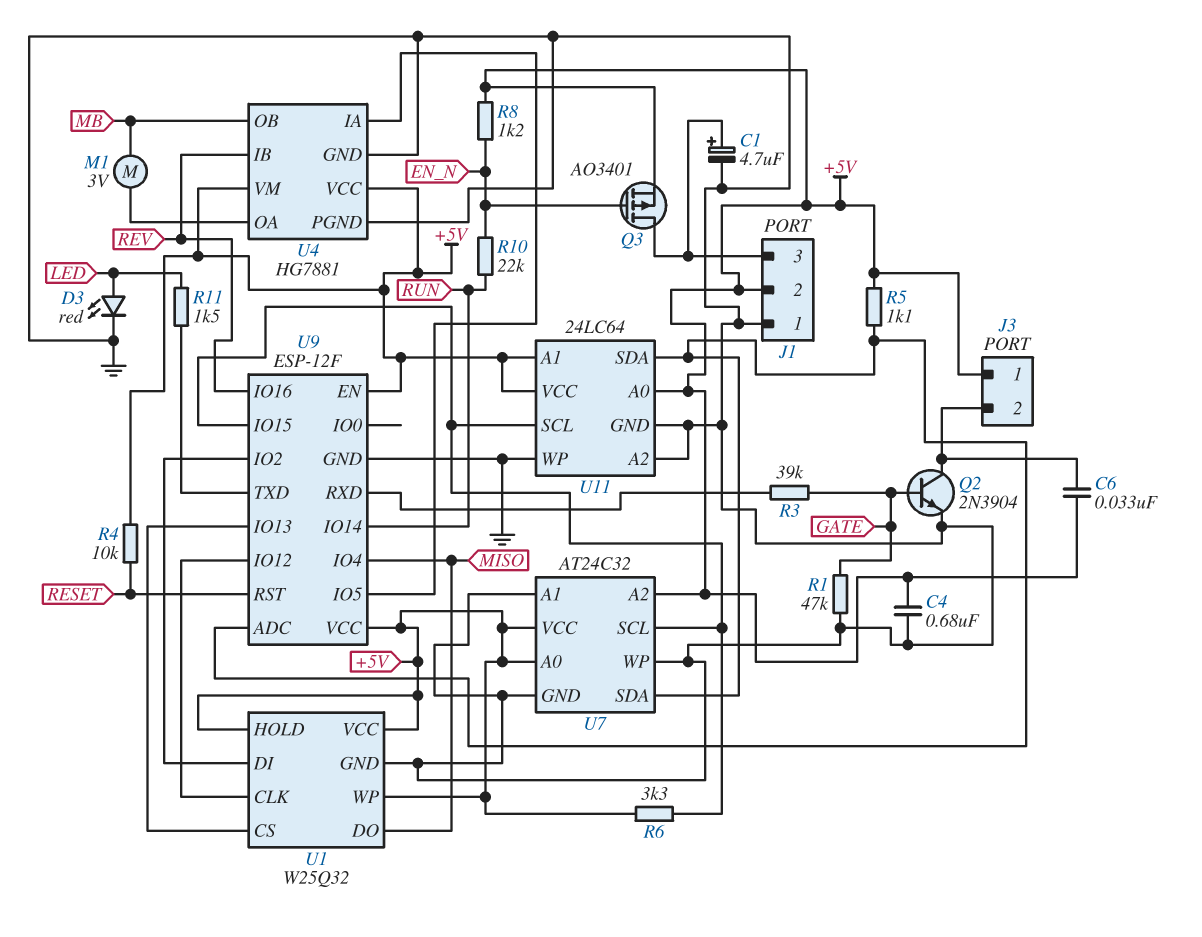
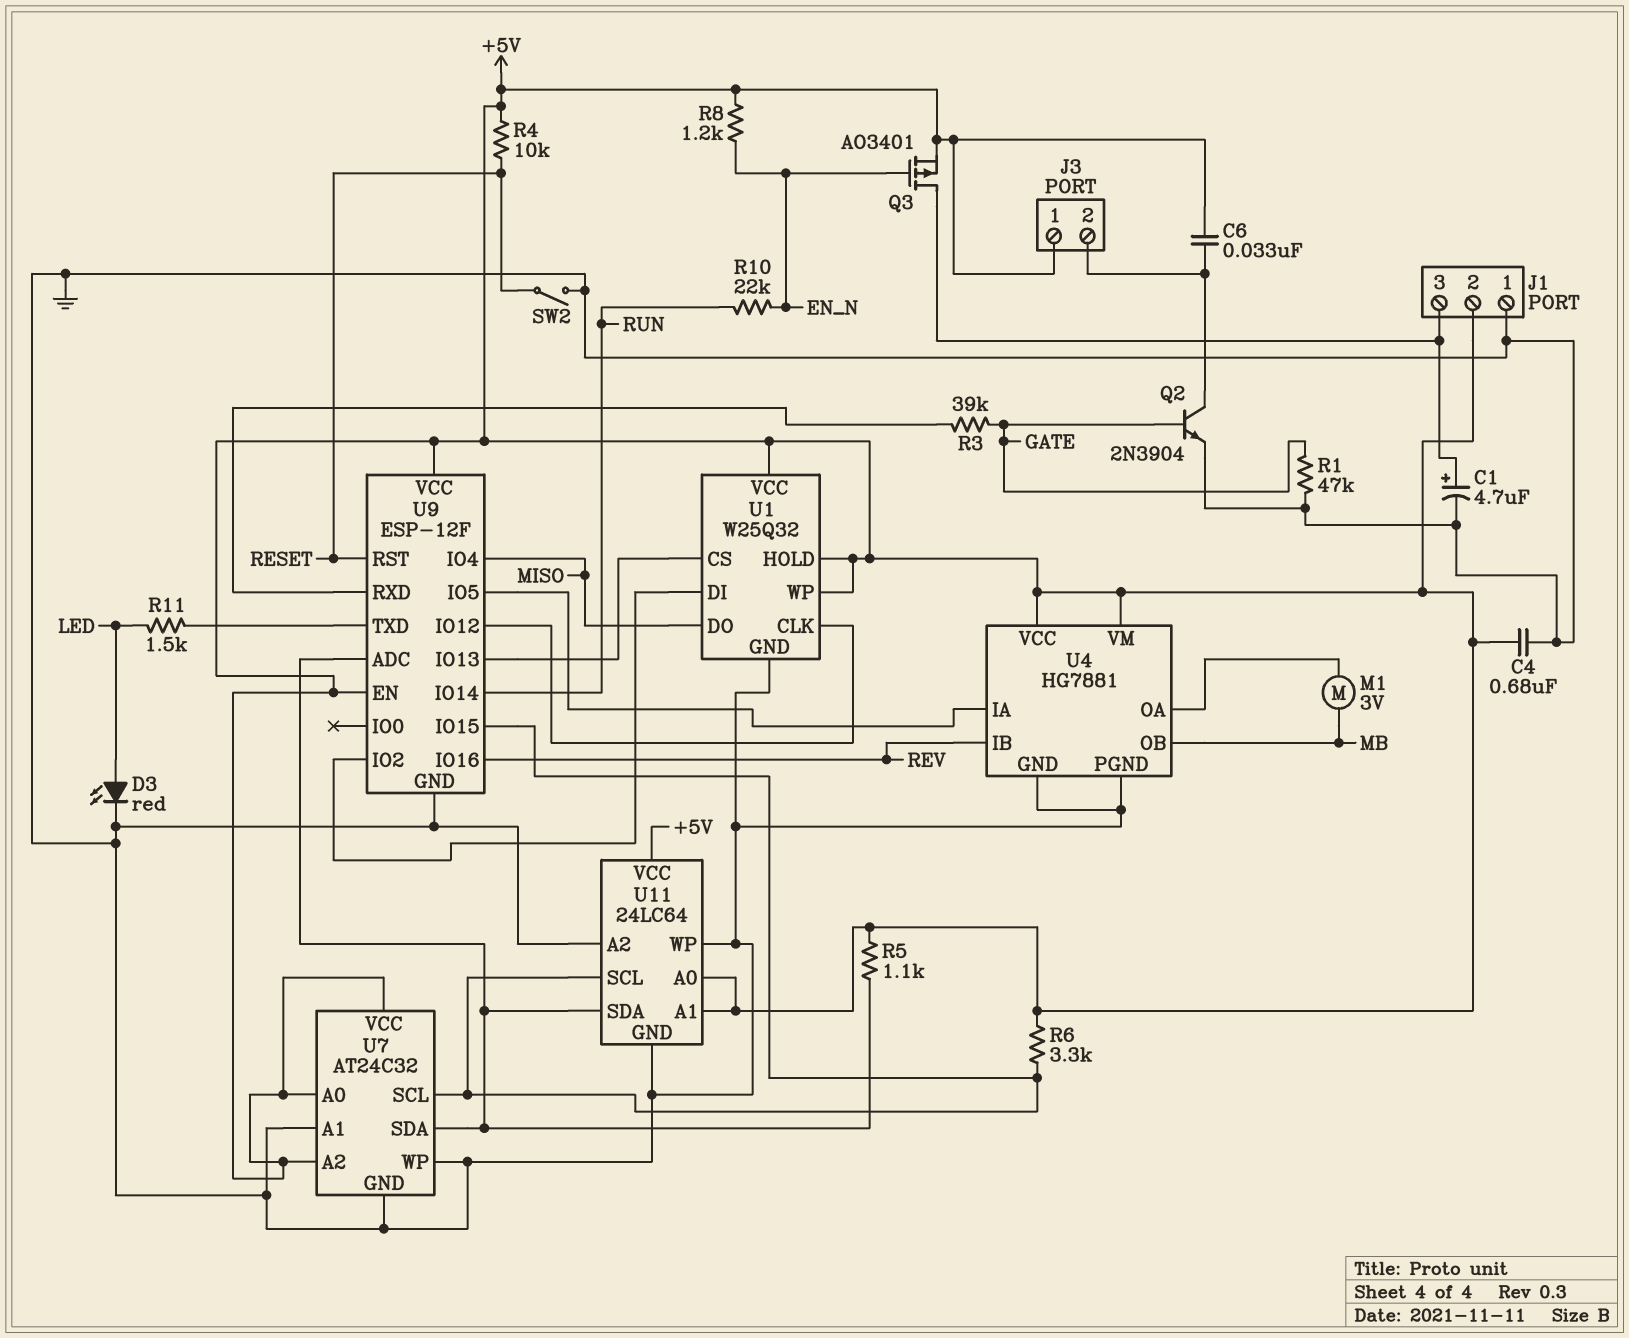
SW2: none -> switch (GND, RESET)

